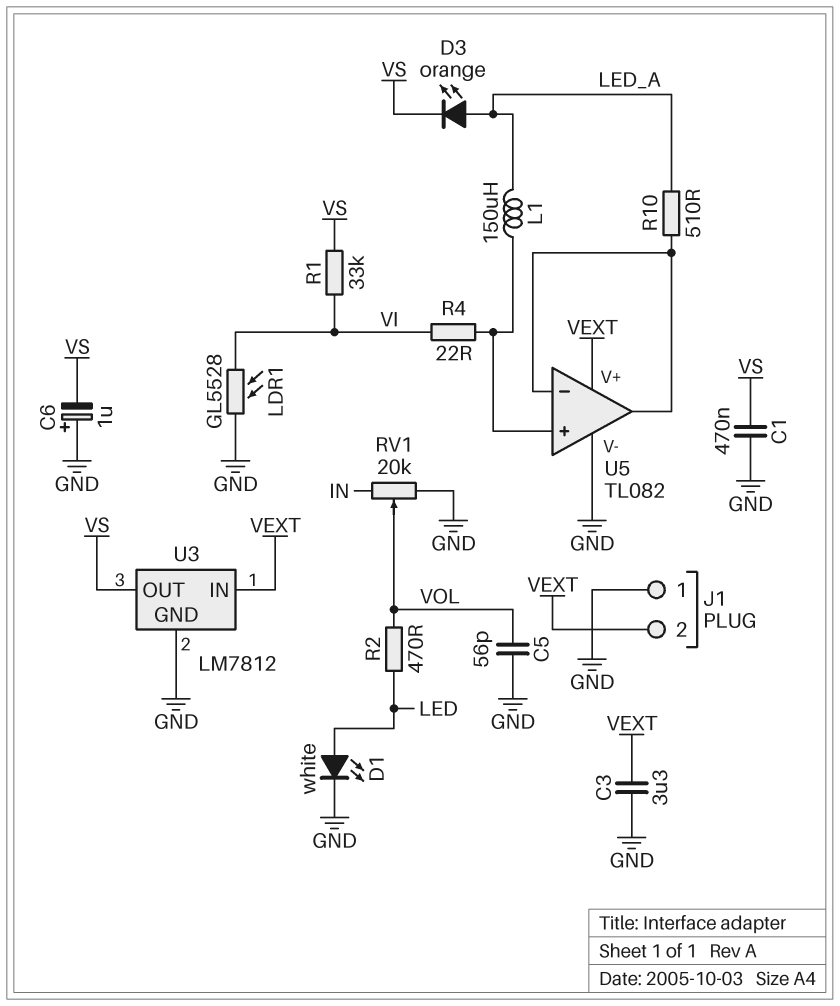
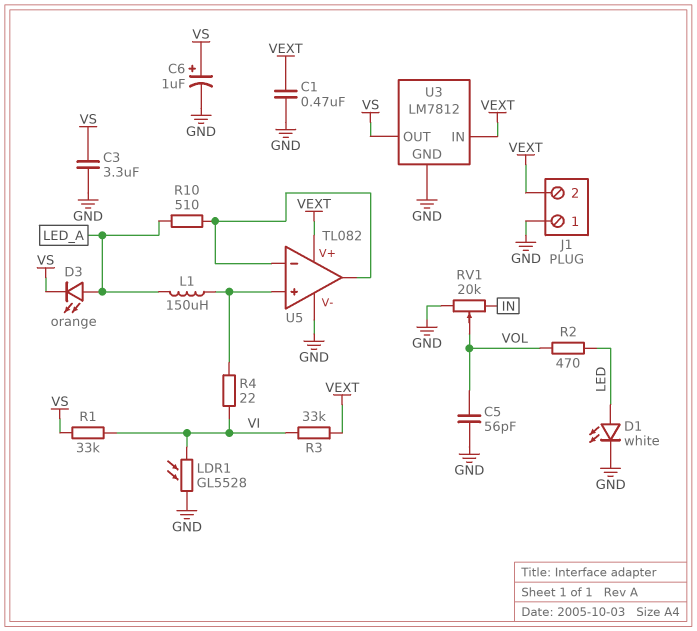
C1: 470nF (GND, VS) -> 470nF (GND, VEXT)
C3: 3.3uF (GND, VEXT) -> 3.3uF (GND, VS)
C6: 1uF (plus GND, minus VS) -> 1uF (plus VS, minus GND)
R3: none -> 33k (VEXT, VI)

